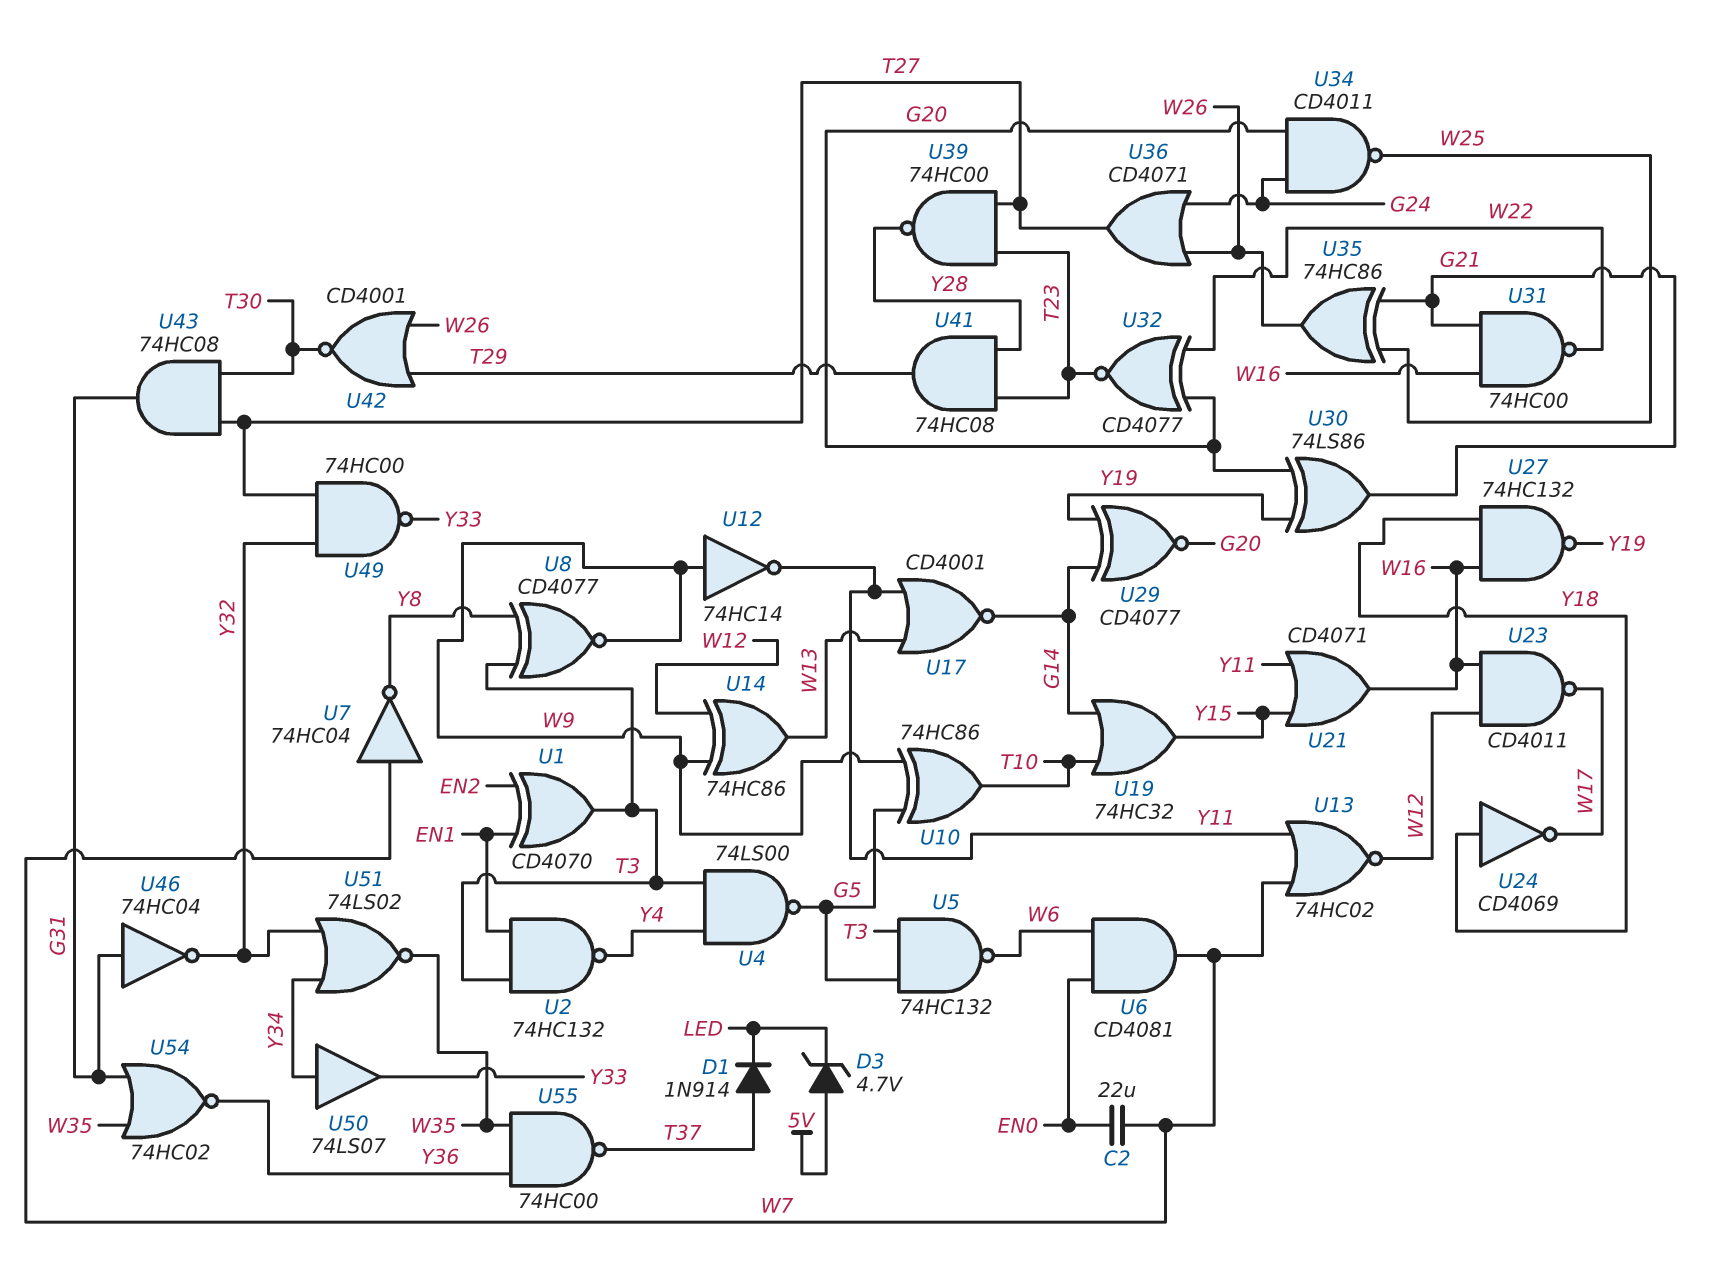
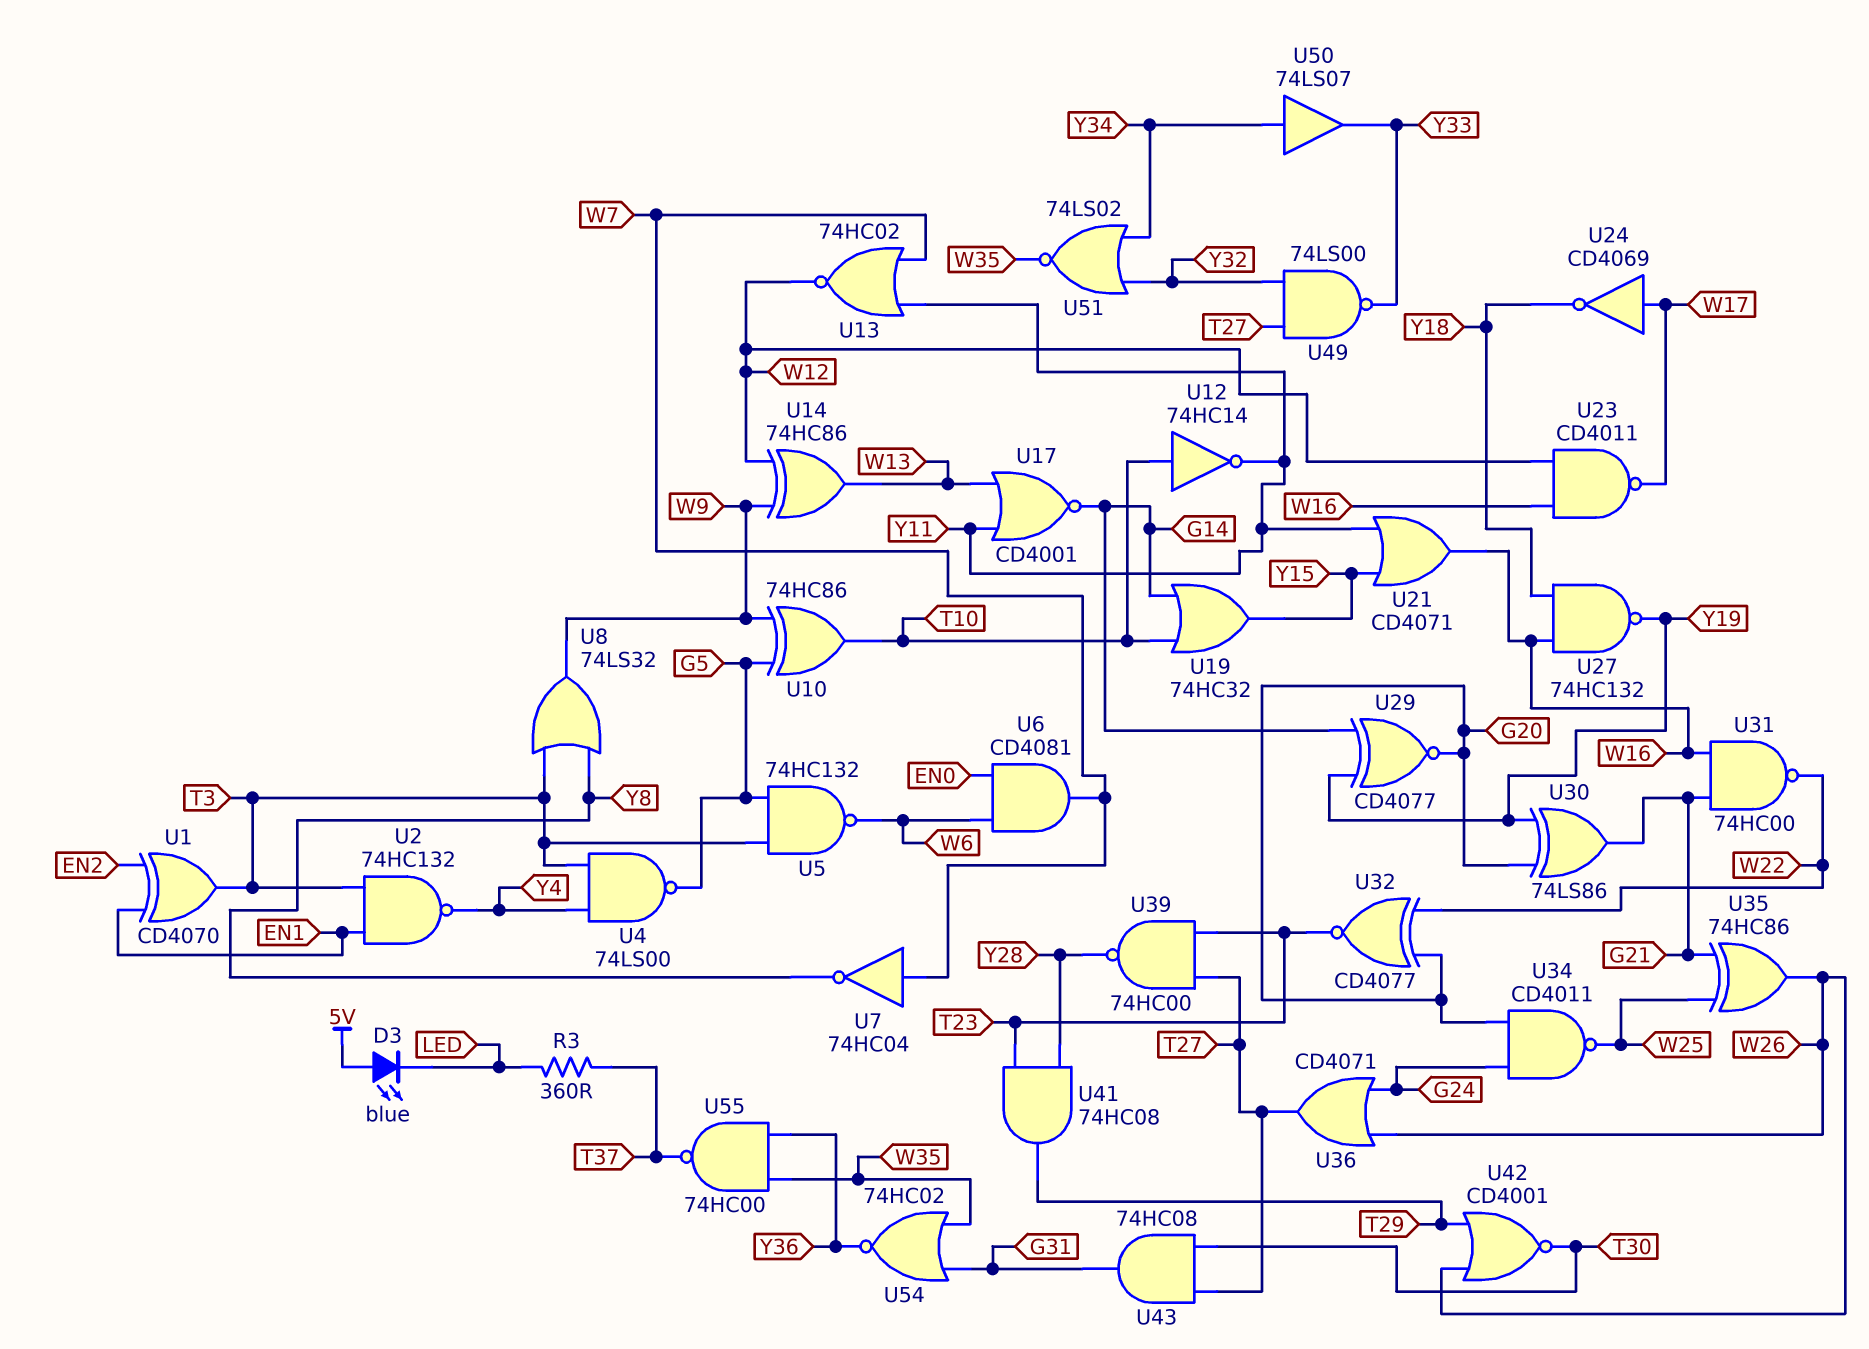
C2: 22uF (EN0, W7) -> none
D1: diode 1N914 (A T37, K LED) -> none
D3: zener 4.7V (A 5V, K LED) -> LED blue (A 5V, K LED)
R3: none -> 360 (LED, T37)
U8: XNOR CD4077 (in T3, in Y8, out W9) -> OR 74LS32 (in T3, in Y8, out W9)
U12: NOT 74HC14 (in W9, out Y11) -> NOT 74HC14 (in T10, out Y11)
U24: NOT CD4069 (in Y18, out W17) -> NOT CD4069 (in W17, out Y18)
U46: NOT 74HC04 (in G31, out Y32) -> none
U49: NAND 74HC00 (in T27, in Y32, out Y33) -> NAND 74LS00 (in T27, in Y32, out Y33)

